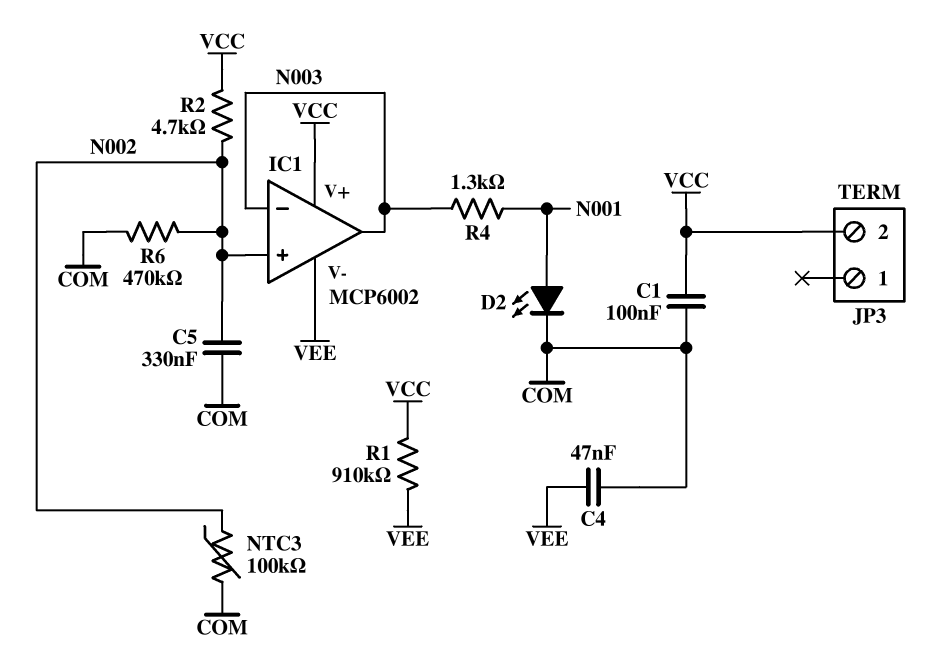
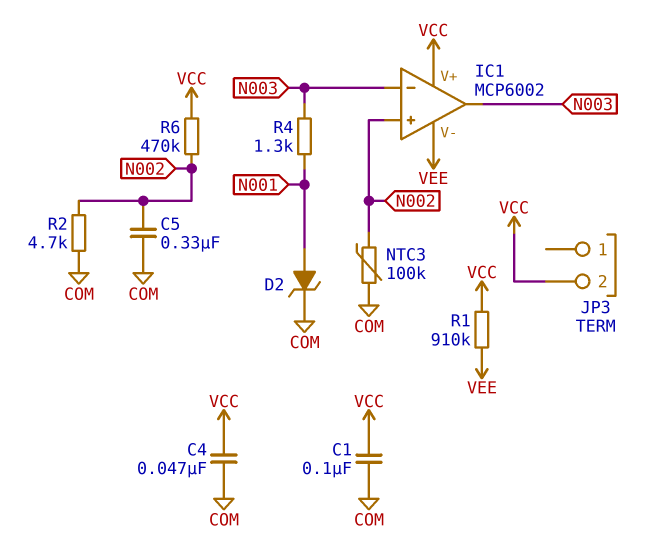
C4: 47nF (COM, VEE) -> 47nF (COM, VCC)
D2: LED (A N001, K COM) -> zener (A N001, K COM)
R2: 4.7k (N002, VCC) -> 4.7k (COM, N002)
R6: 470k (COM, N002) -> 470k (N002, VCC)

